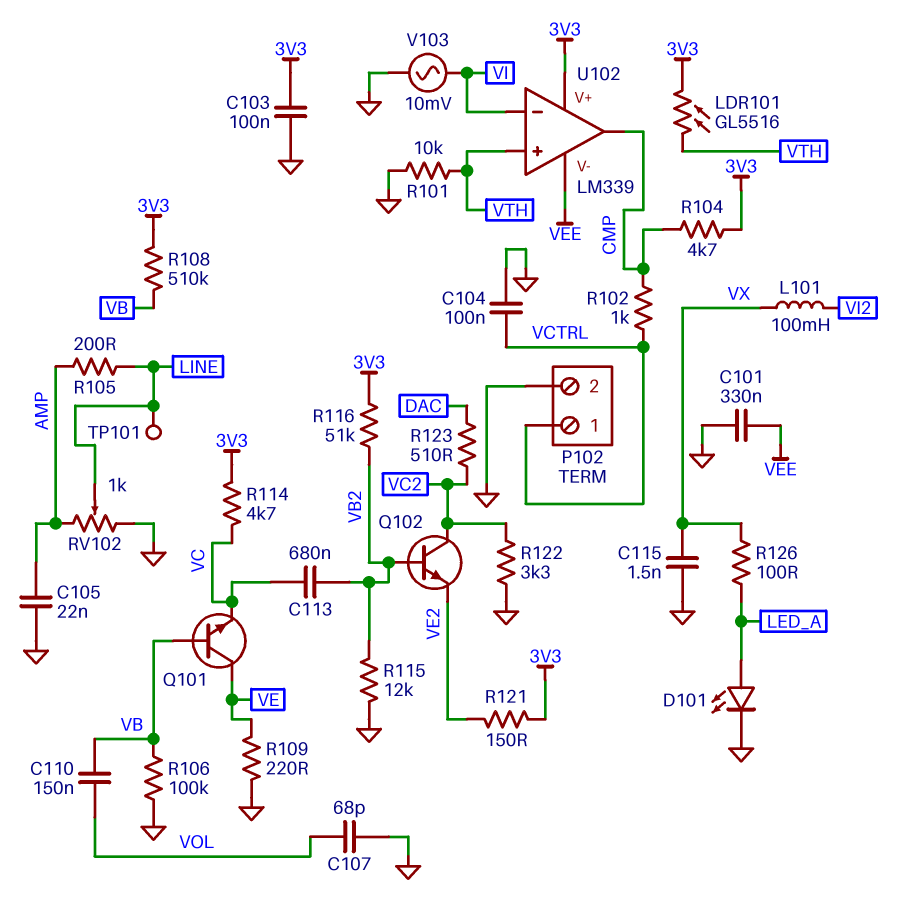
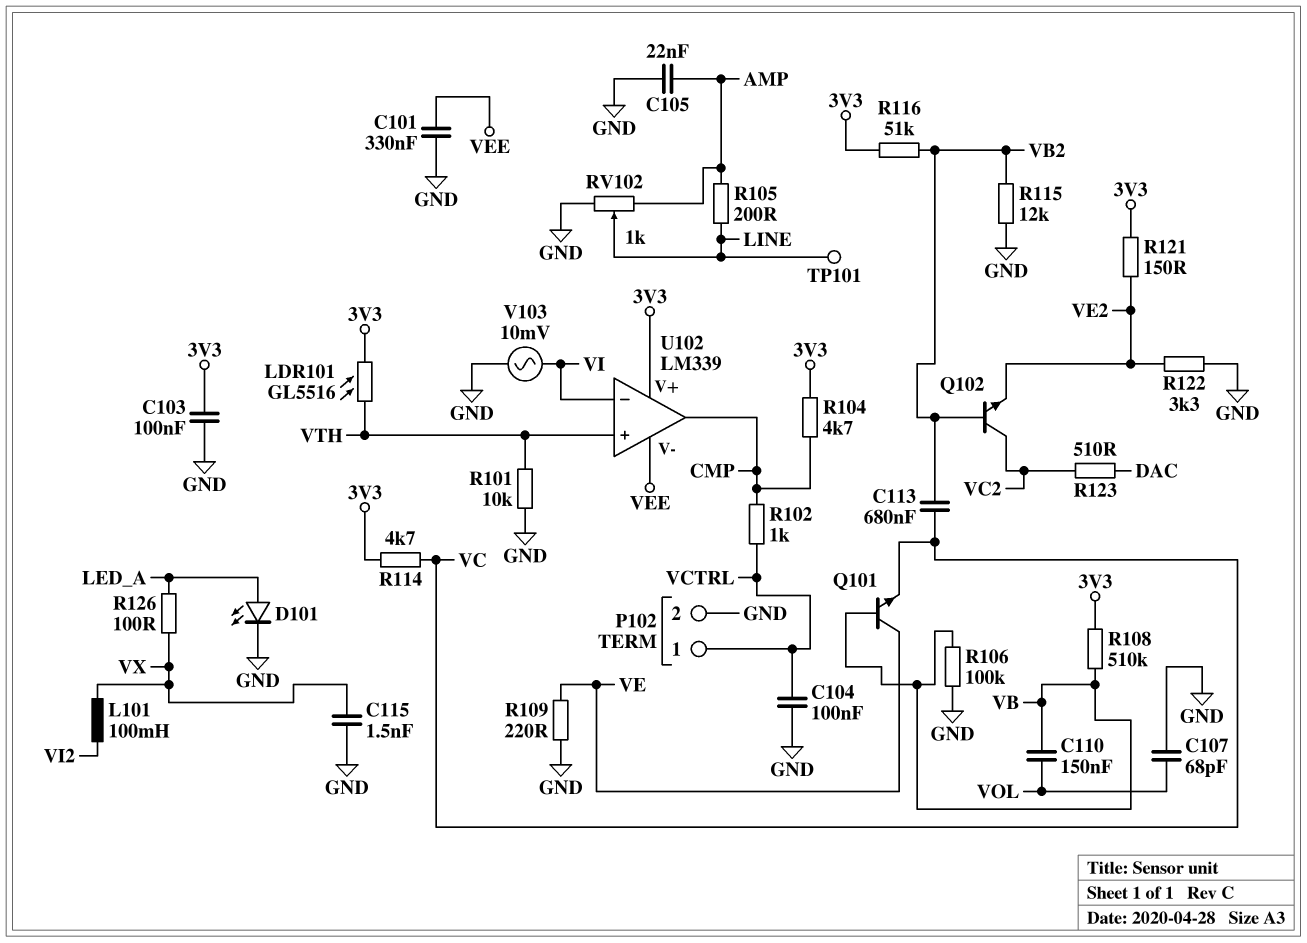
R122: 3.3k (GND, VC2) -> 3.3k (GND, VE2)

